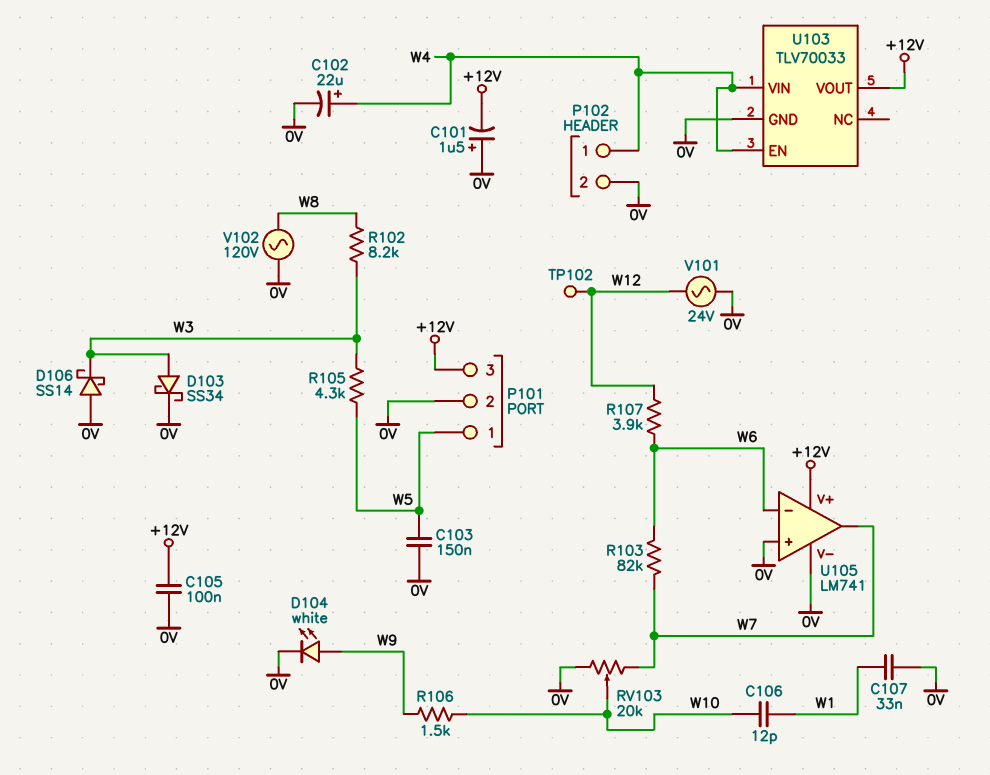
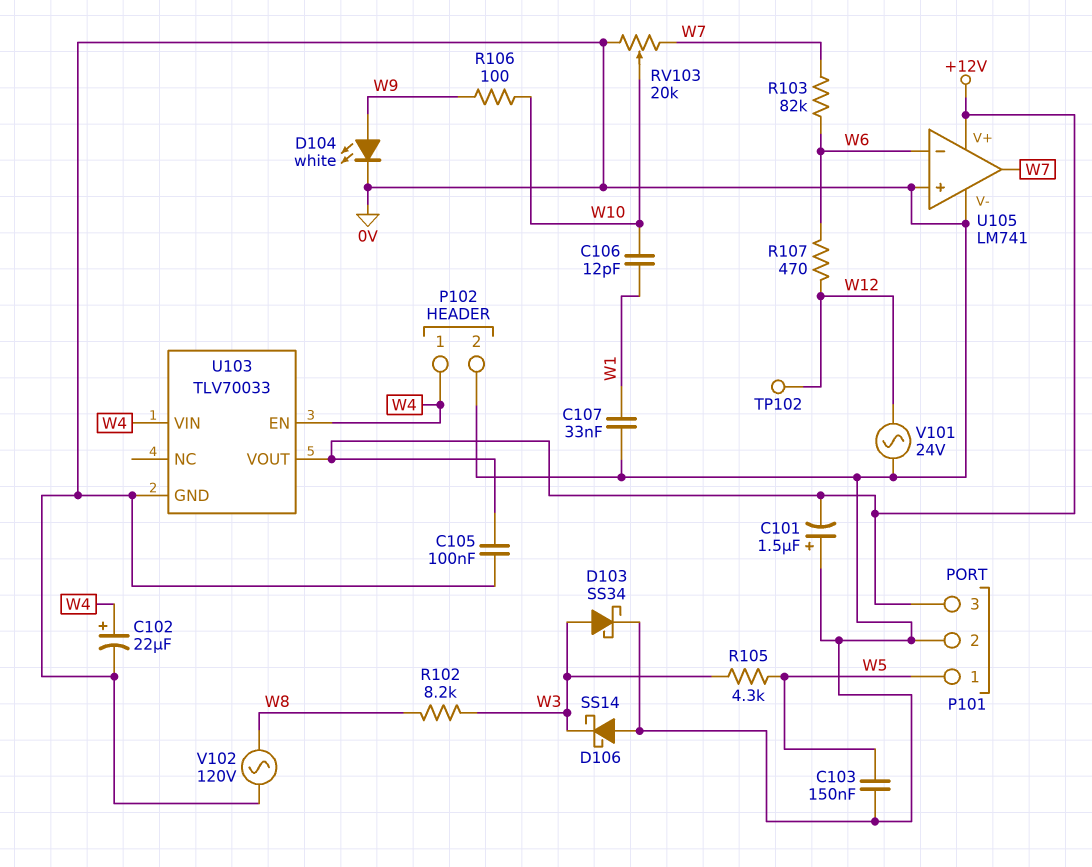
R106: 1.5k (W9, W10) -> 100 (W9, W10)
R107: 3.9k (W6, W12) -> 470 (W6, W12)

